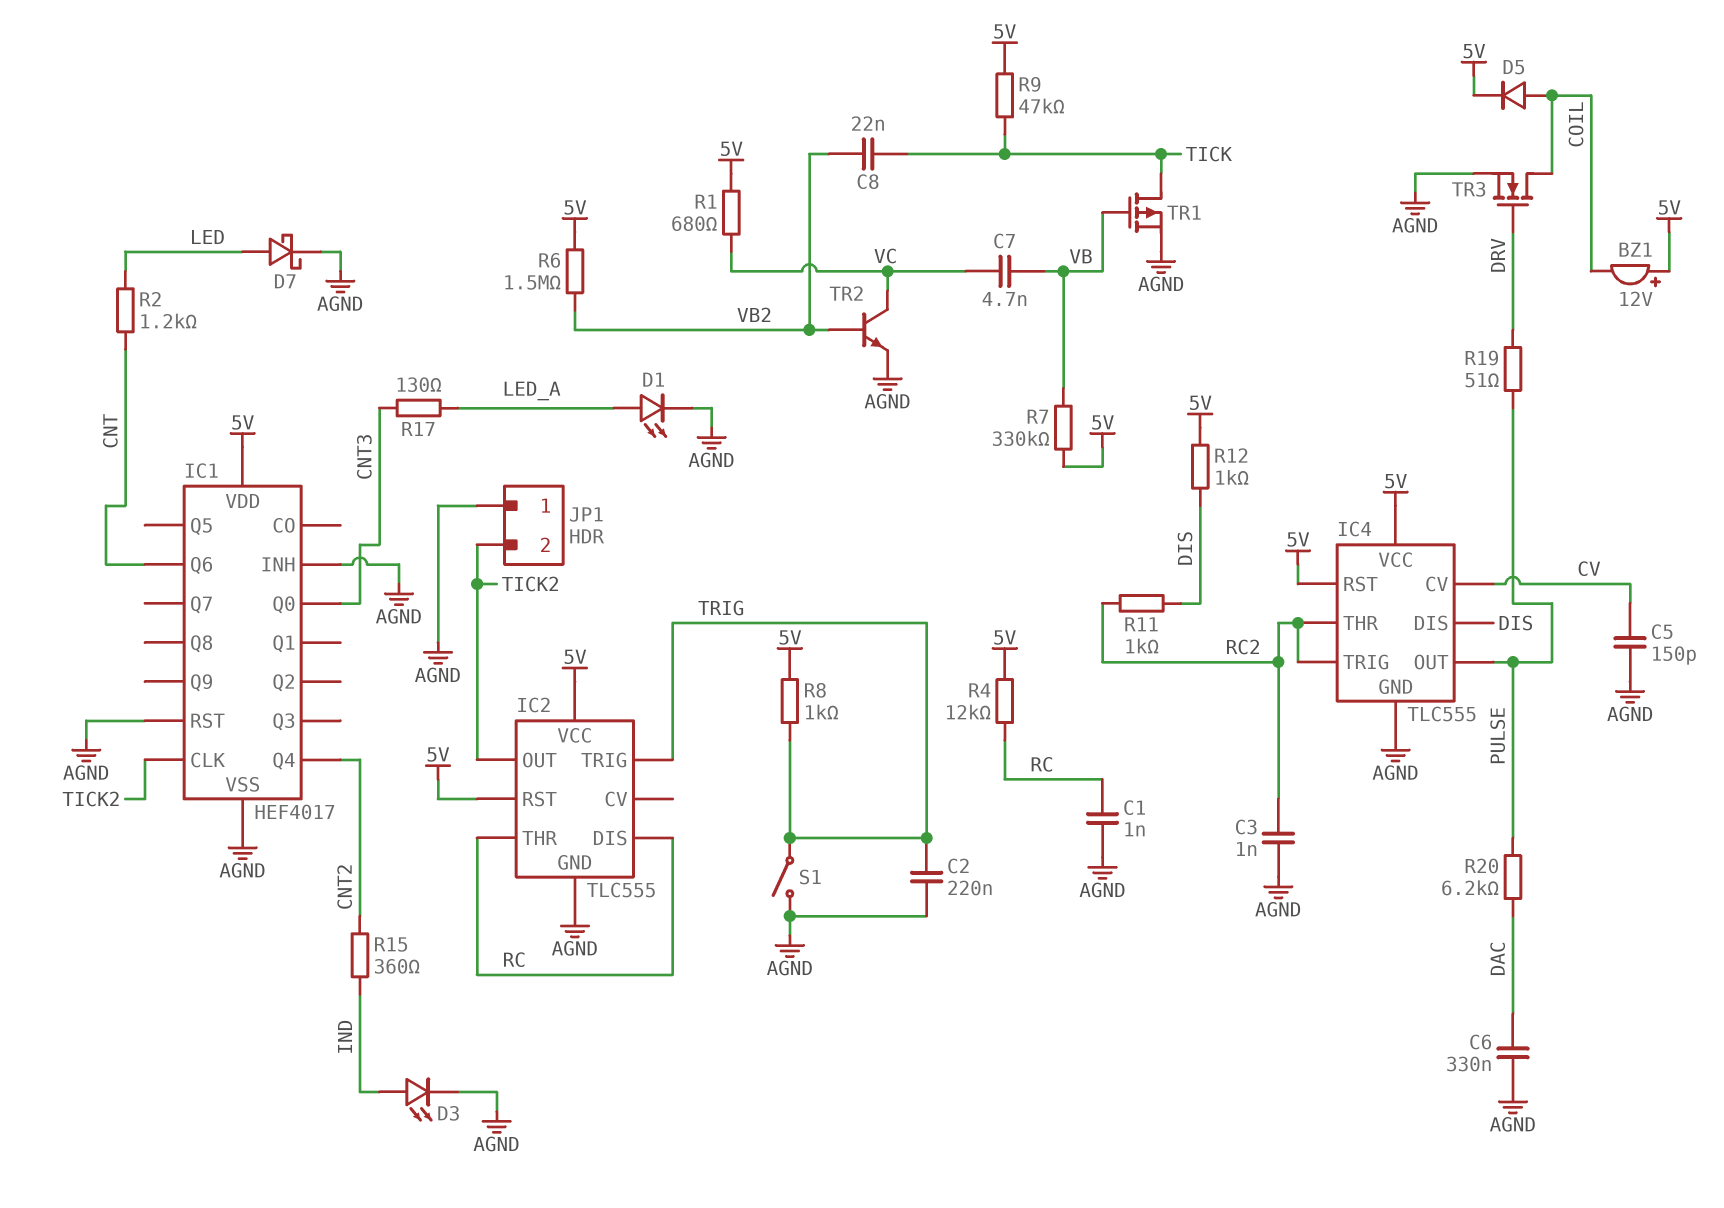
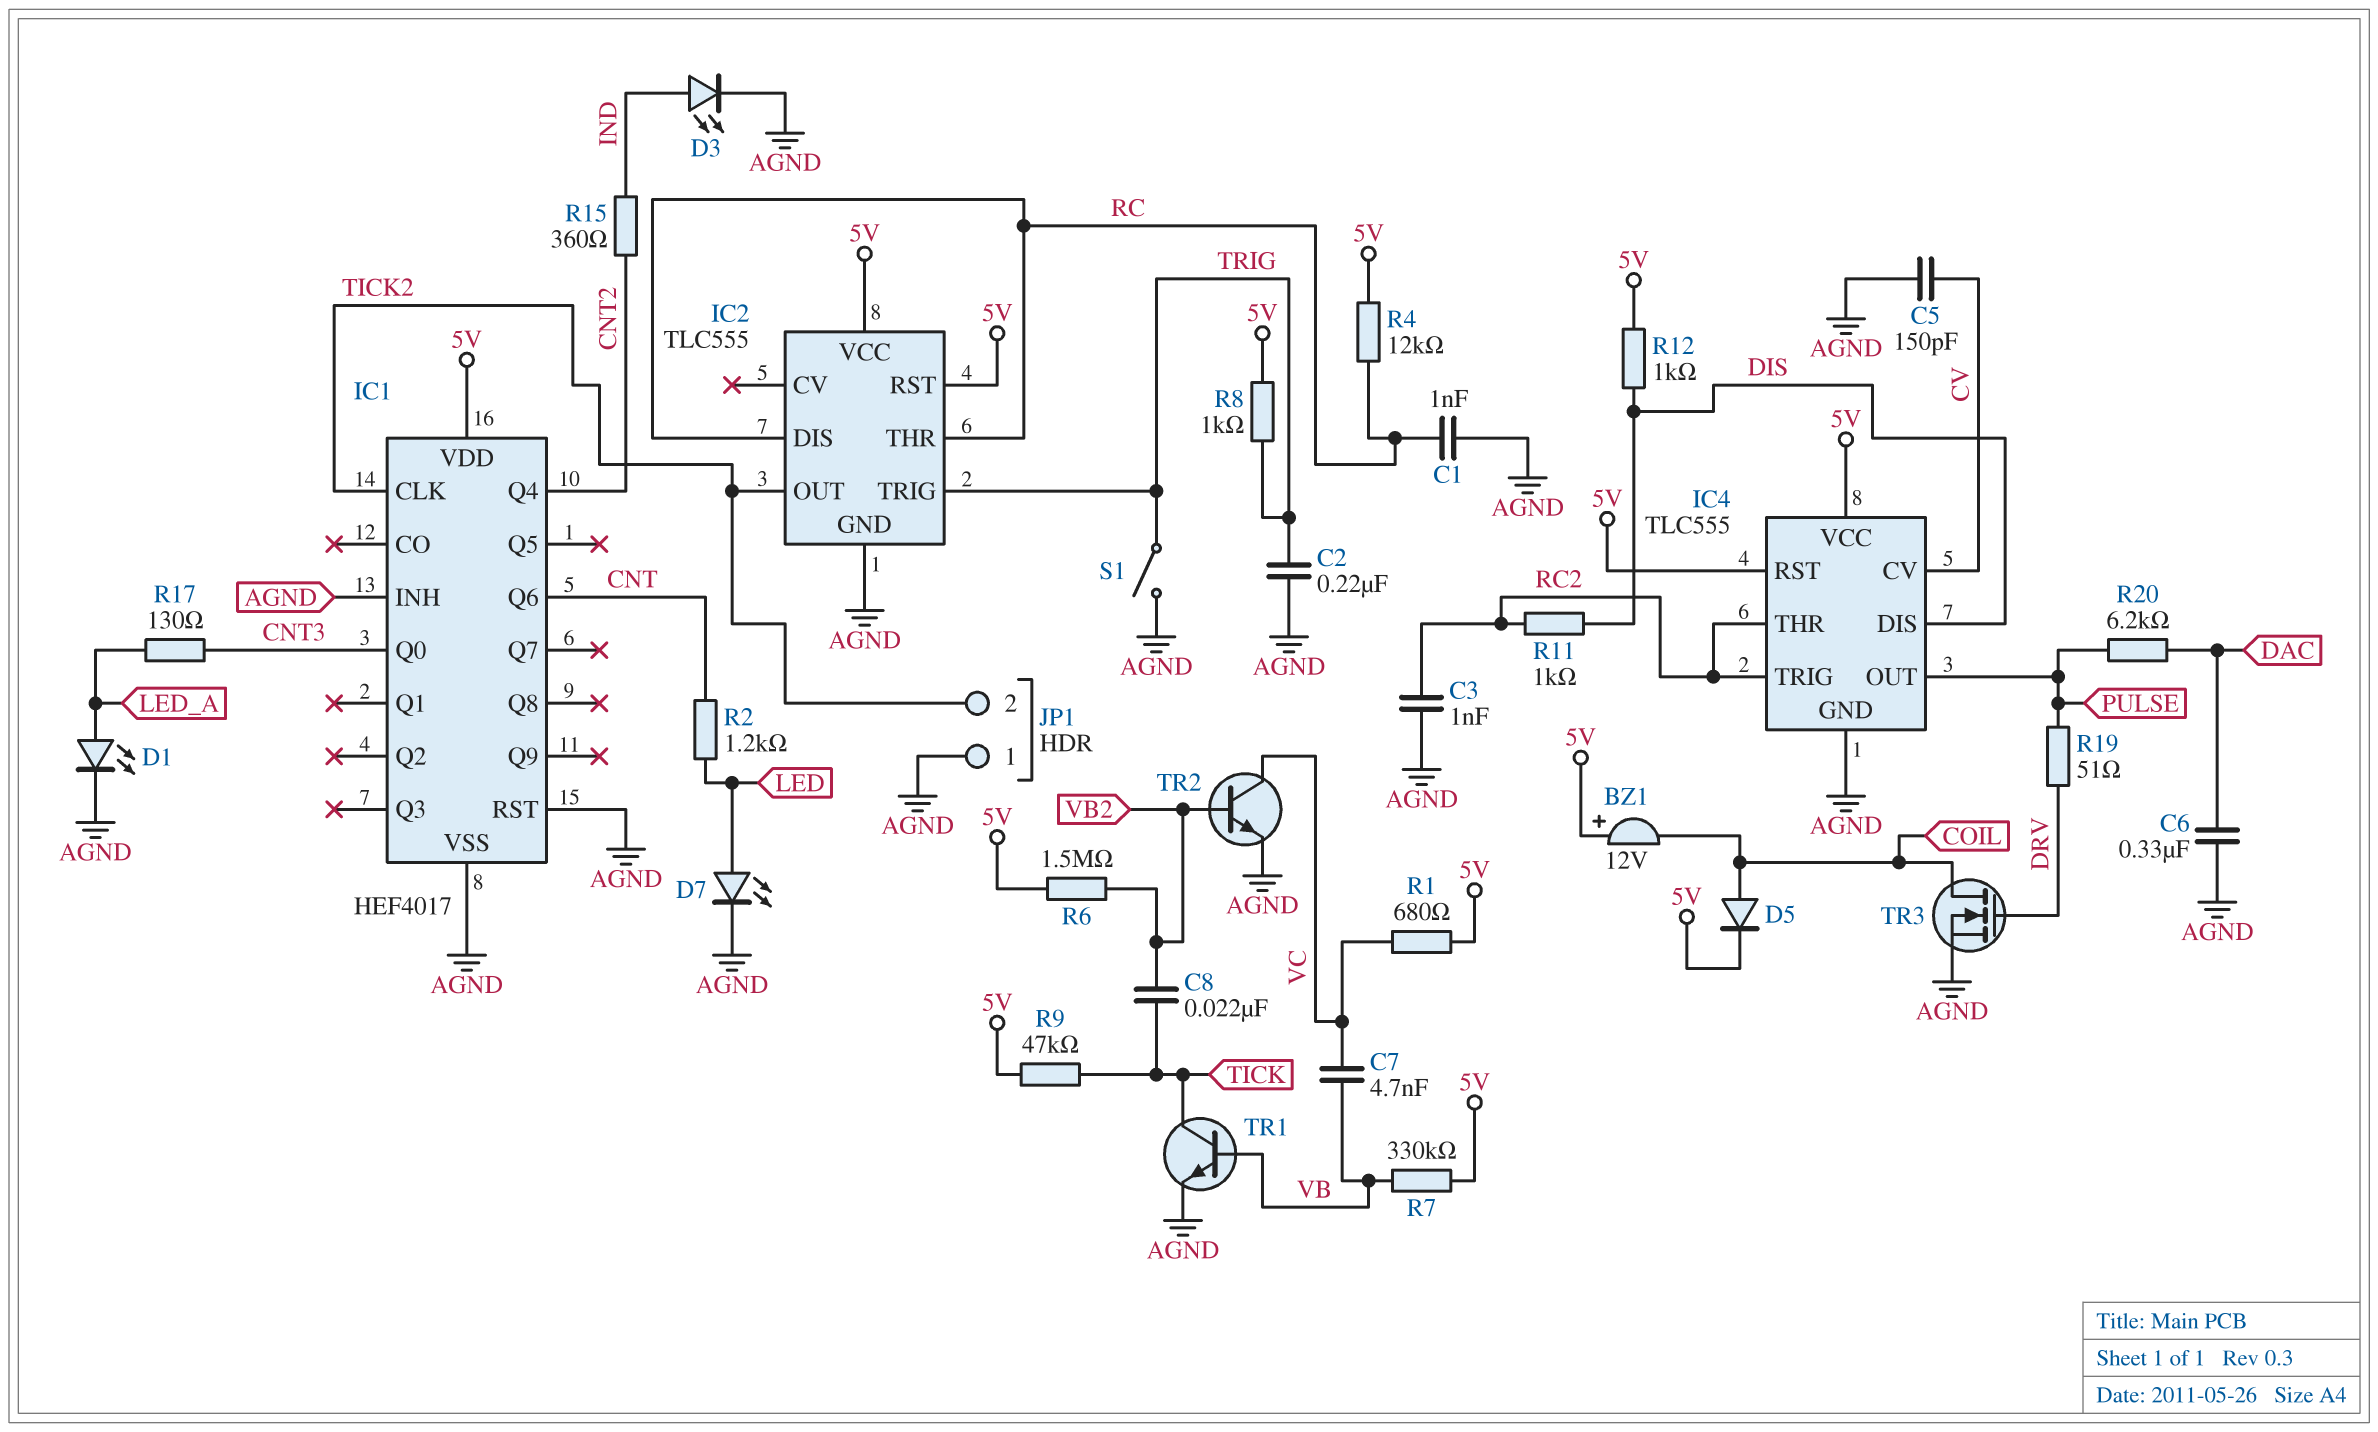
D7: schottky (A LED, K AGND) -> LED (A LED, K AGND)
TR1: PMOS (G VB, D TICK, S AGND) -> NPN (B VB, C TICK, E AGND)

